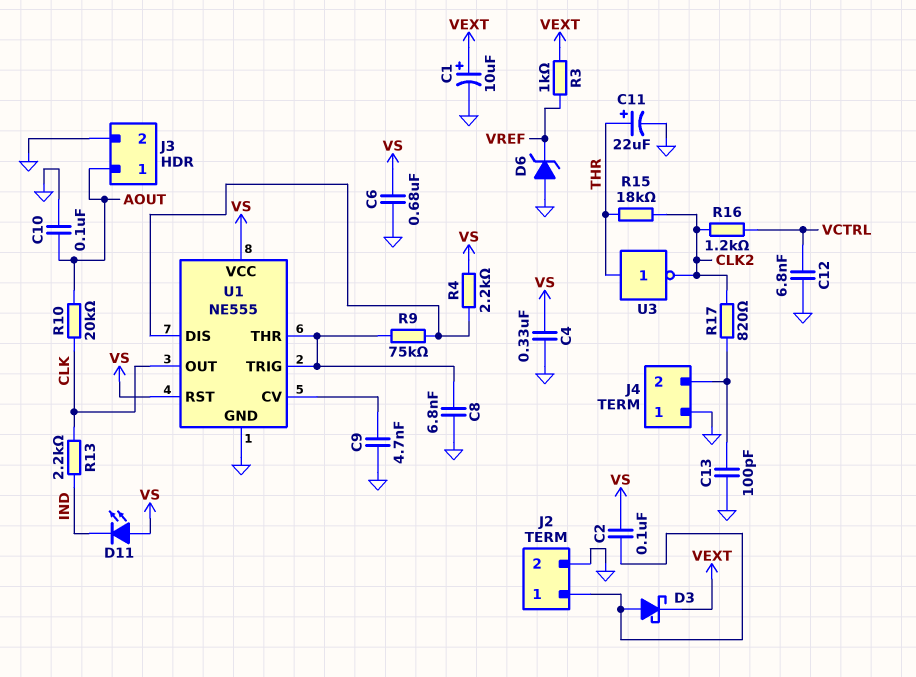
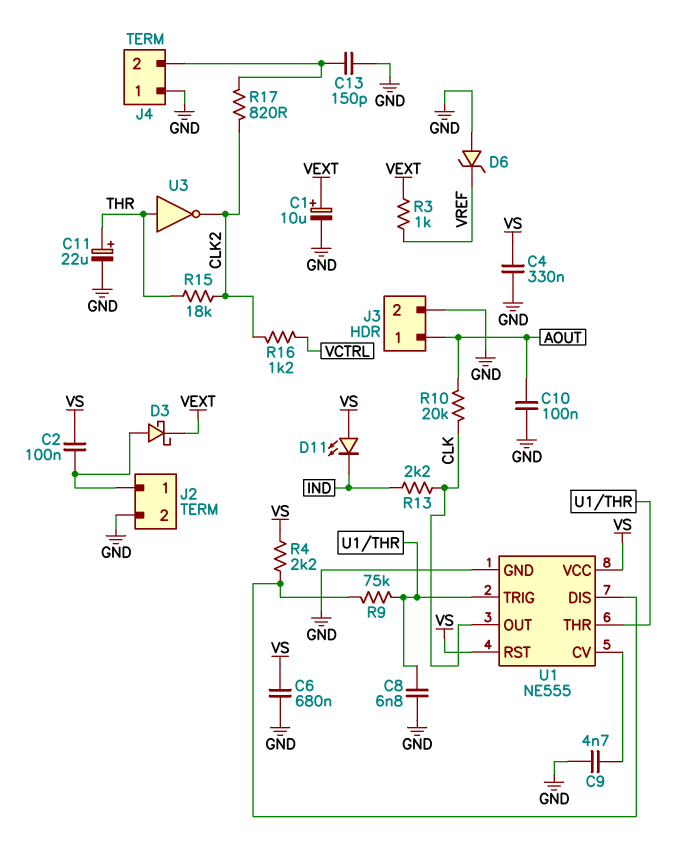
C12: 6.8nF (GND, VCTRL) -> none
C13: 100pF (GND, J4/2) -> 150pF (GND, J4/2)

